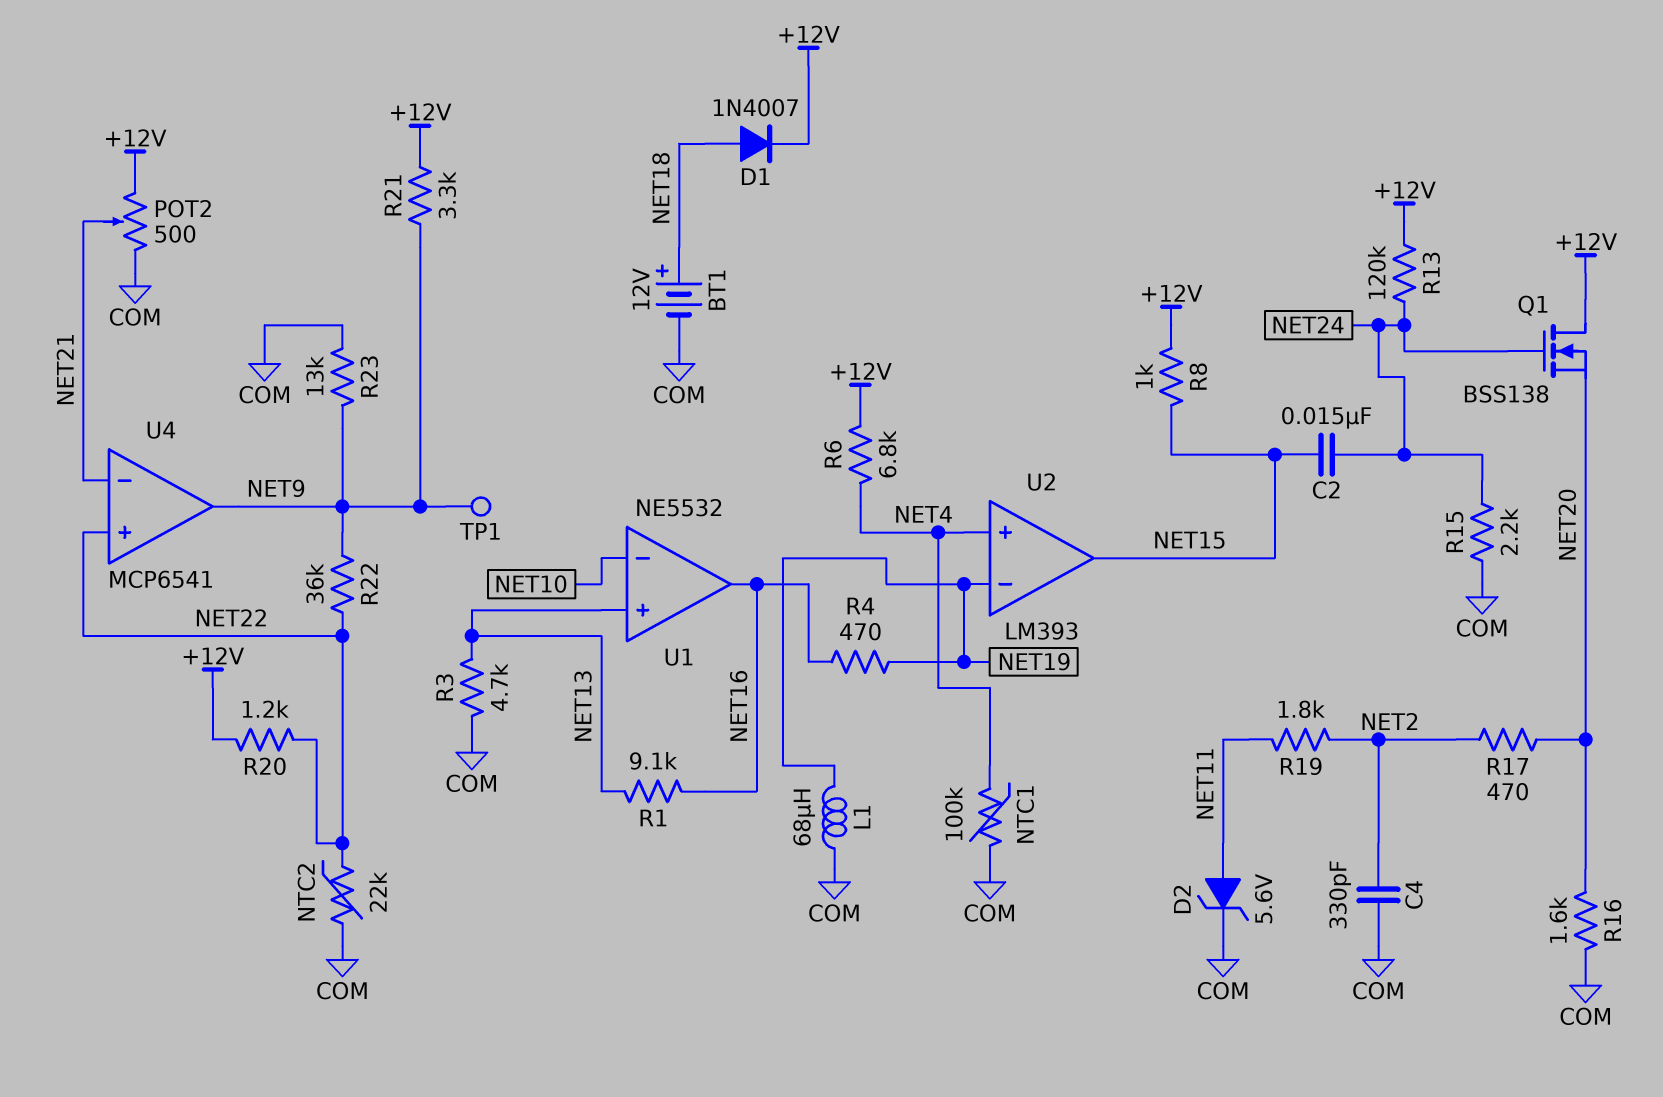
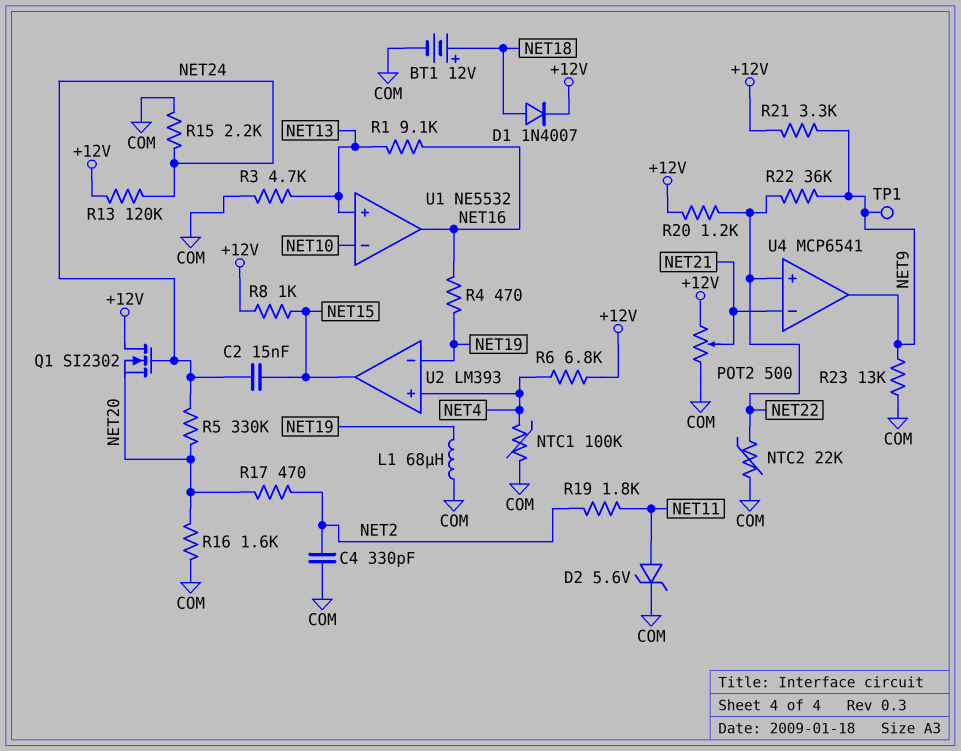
Q1: NMOS BSS138 (G NET24, D +12V, S NET20) -> NMOS SI2302 (G NET24, D +12V, S NET20)
R5: none -> 330k (NET20, NET24)

